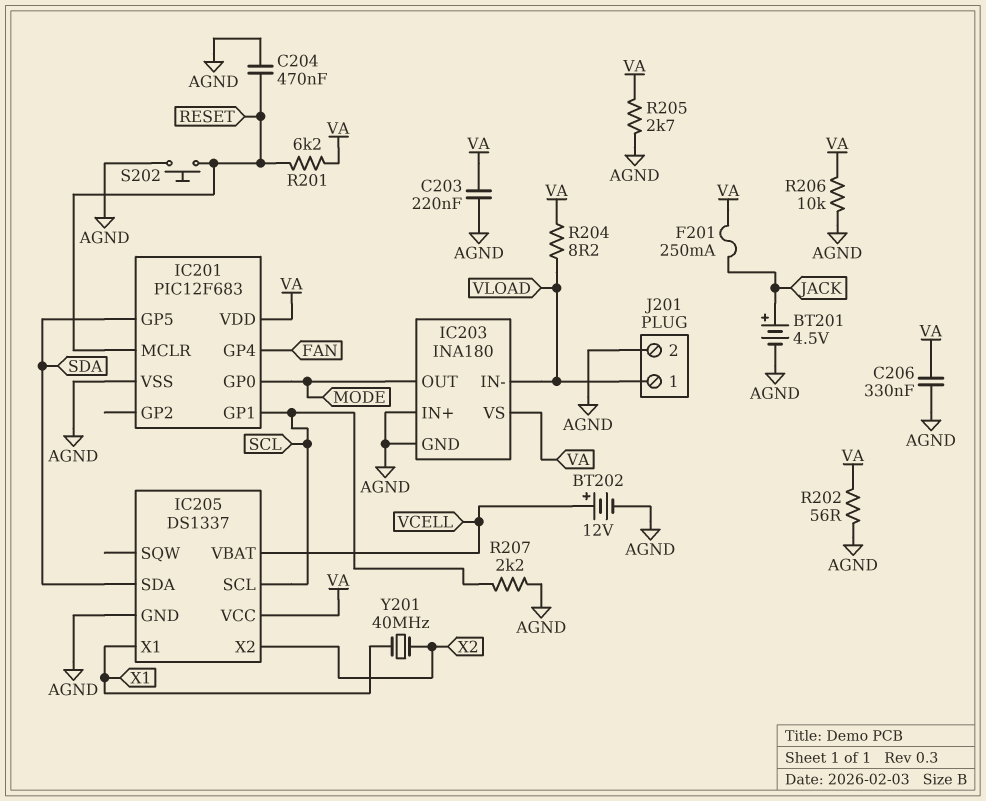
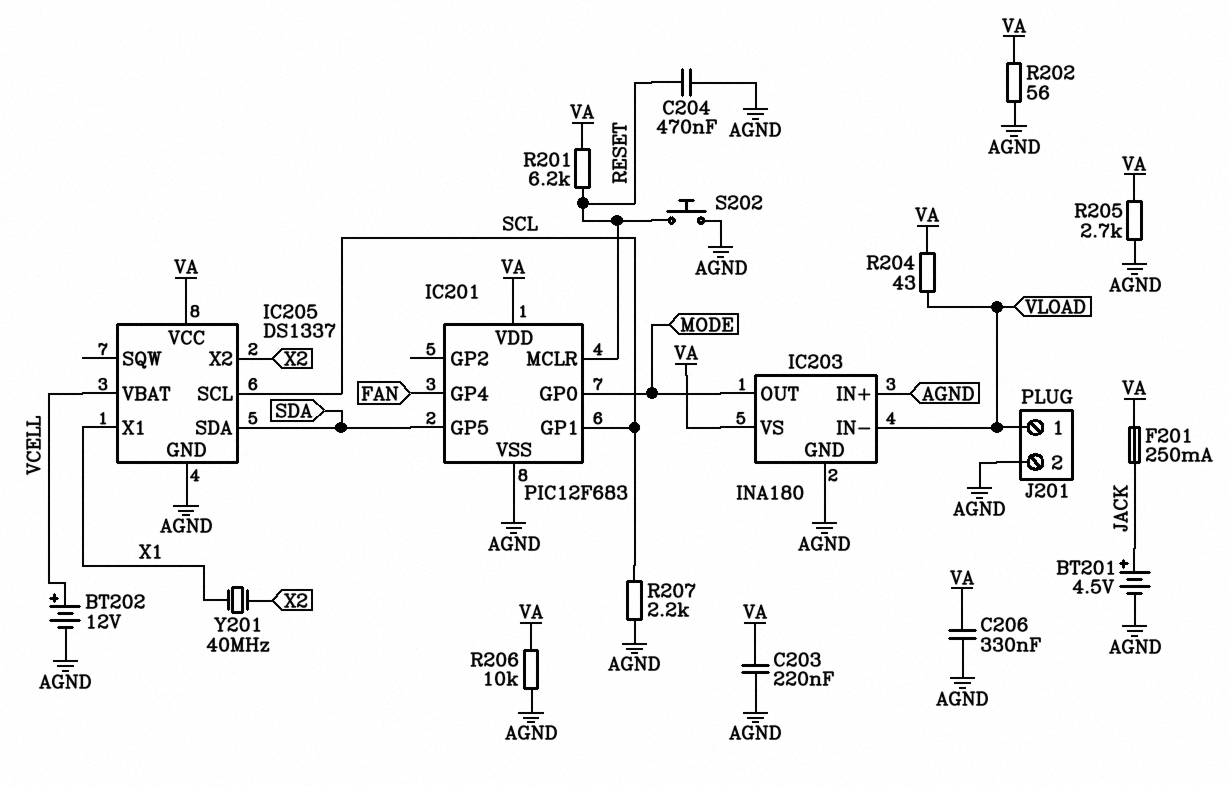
R204: 8.2 (VA, VLOAD) -> 43 (VA, VLOAD)

